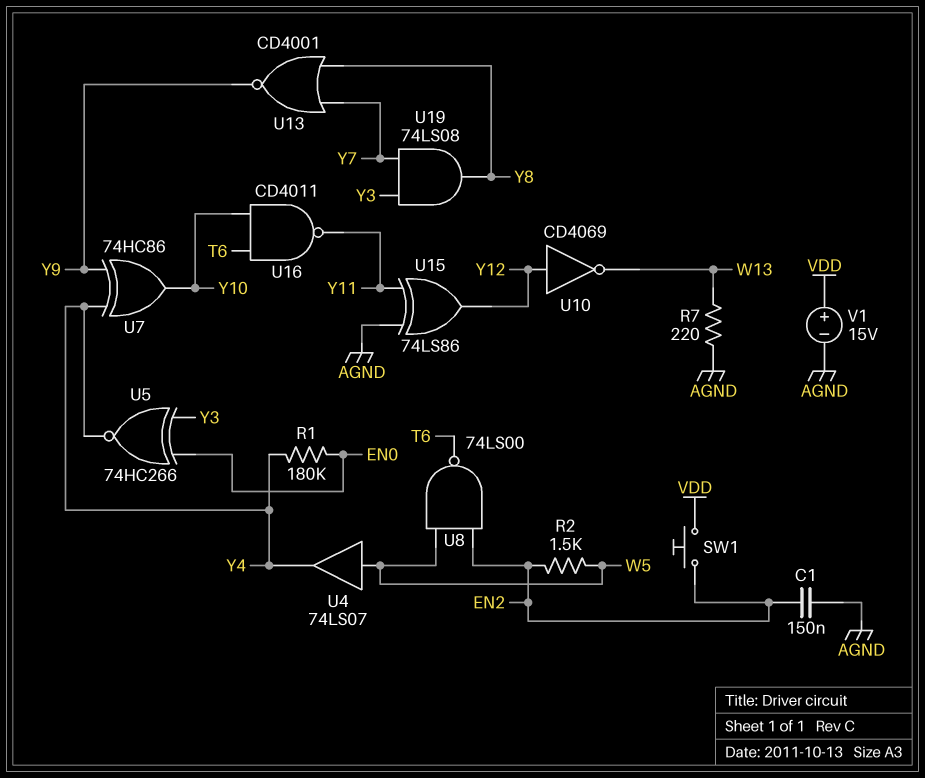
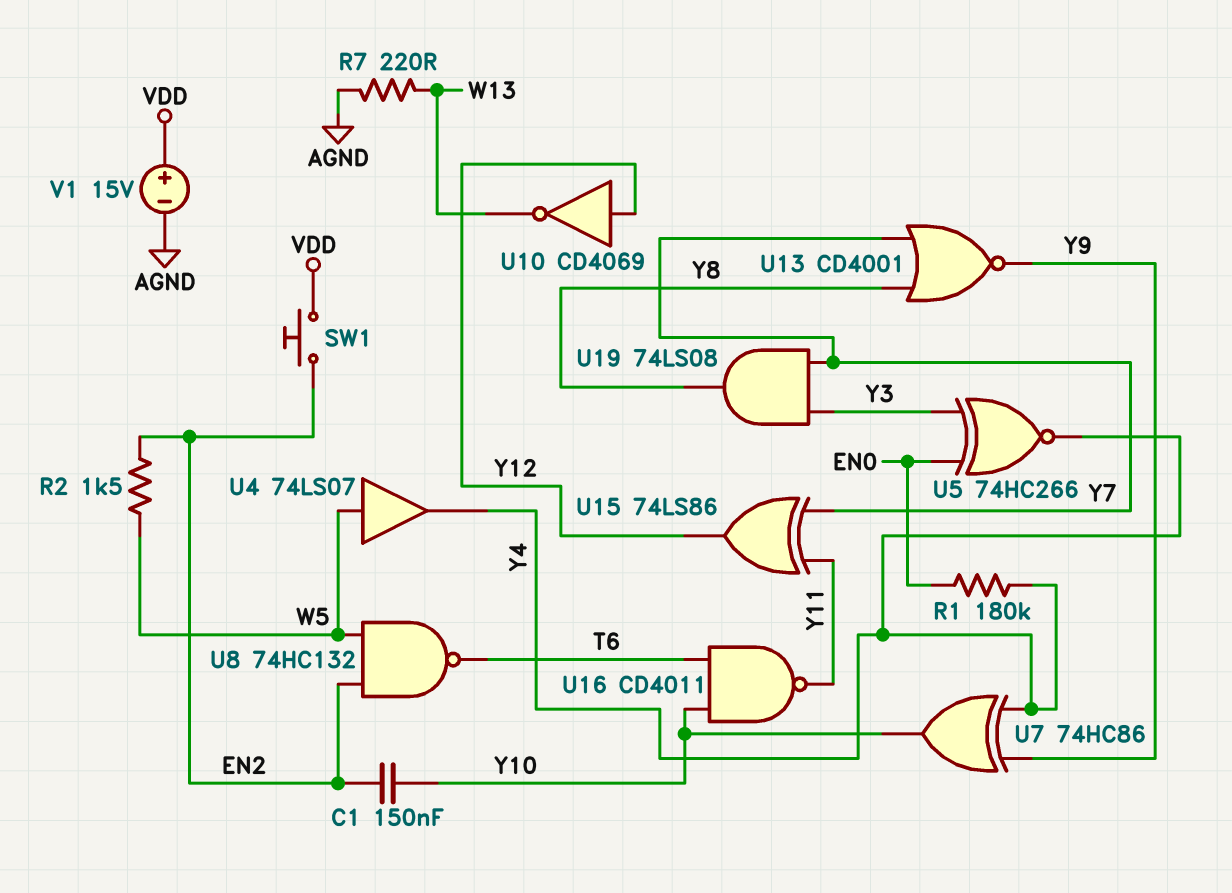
C1: 150nF (AGND, EN2) -> 150nF (EN2, Y10)
U8: NAND 74LS00 (in EN2, in W5, out T6) -> NAND 74HC132 (in EN2, in W5, out T6)
U15: XOR 74LS86 (in AGND, in Y11, out Y12) -> XOR 74LS86 (in Y7, in Y11, out Y12)

